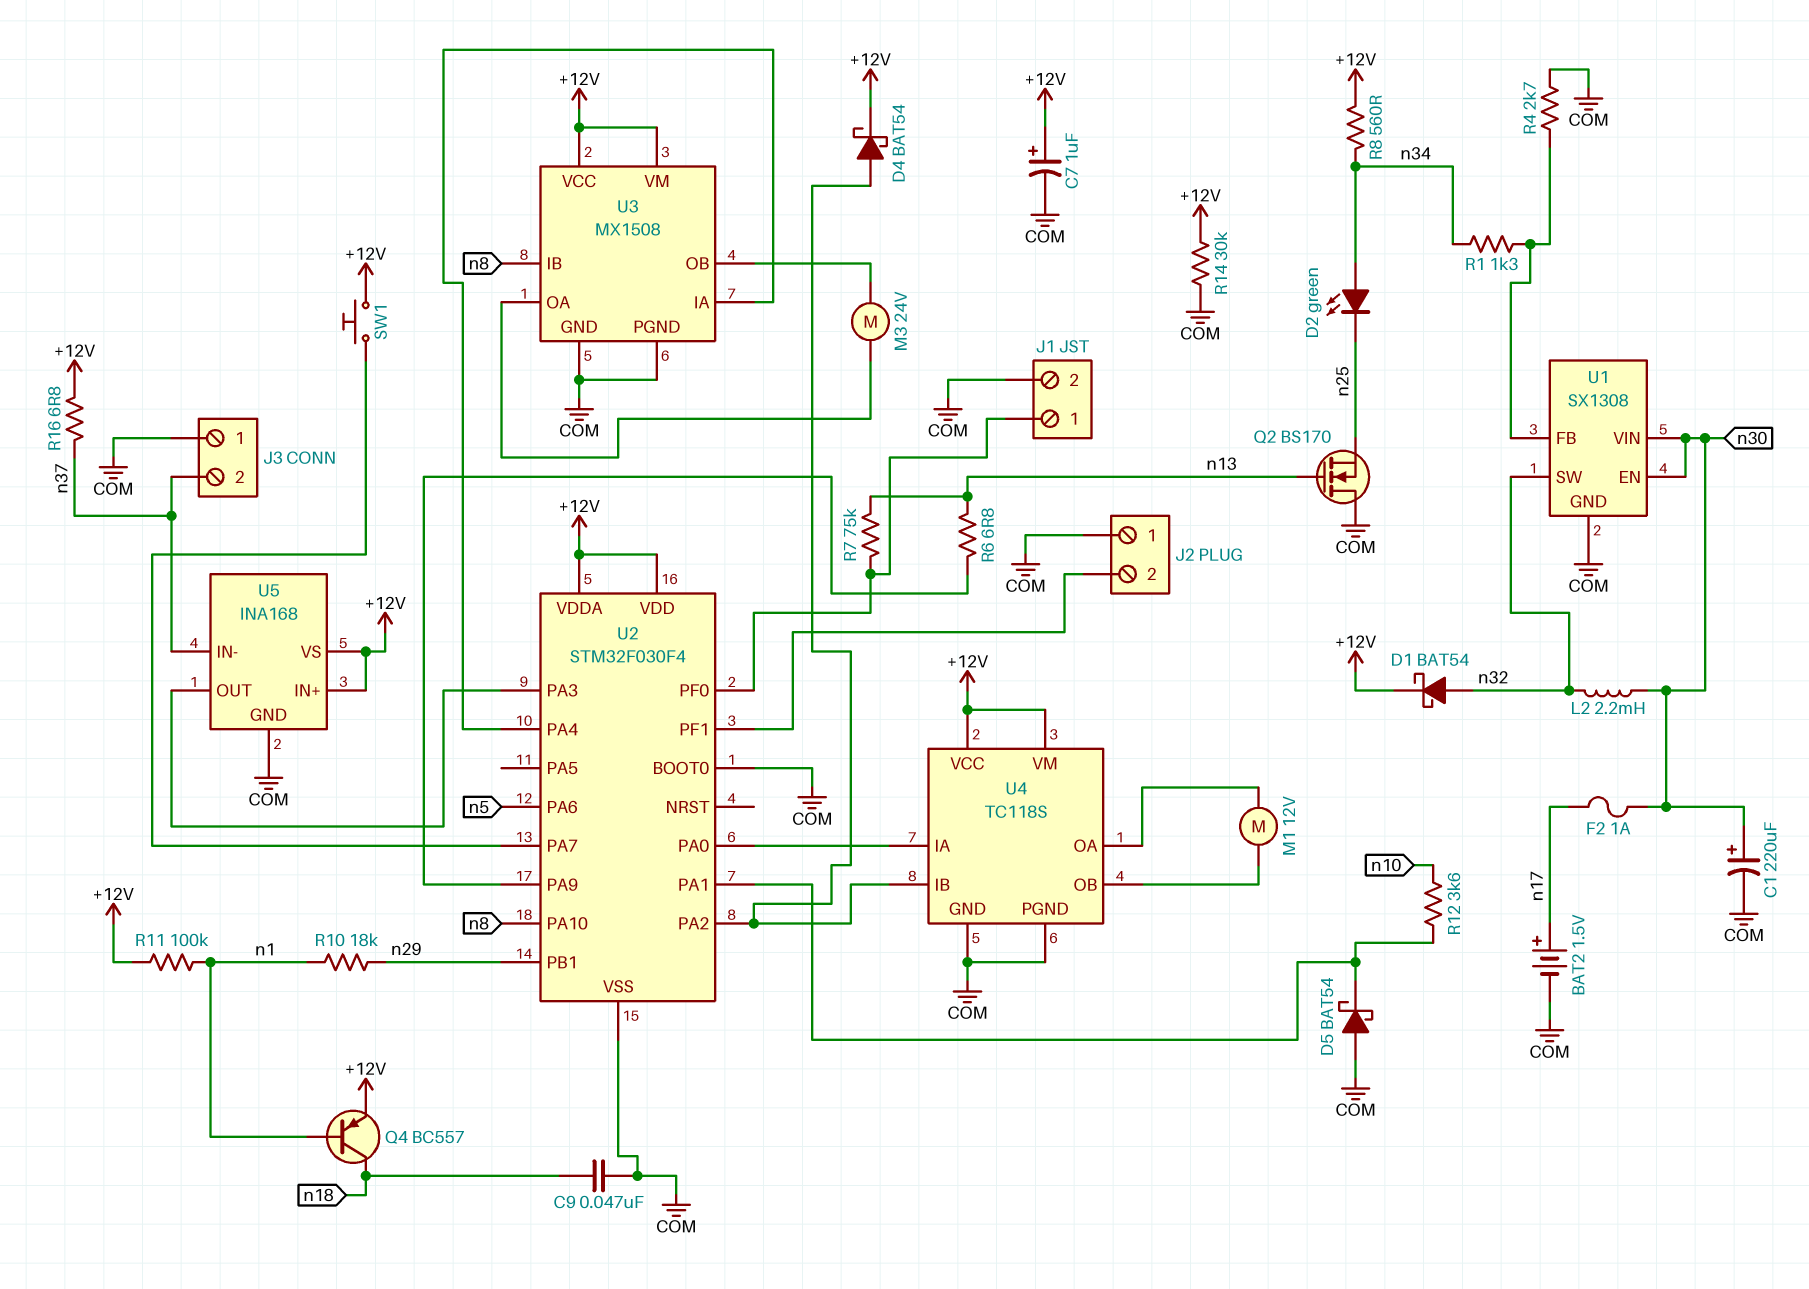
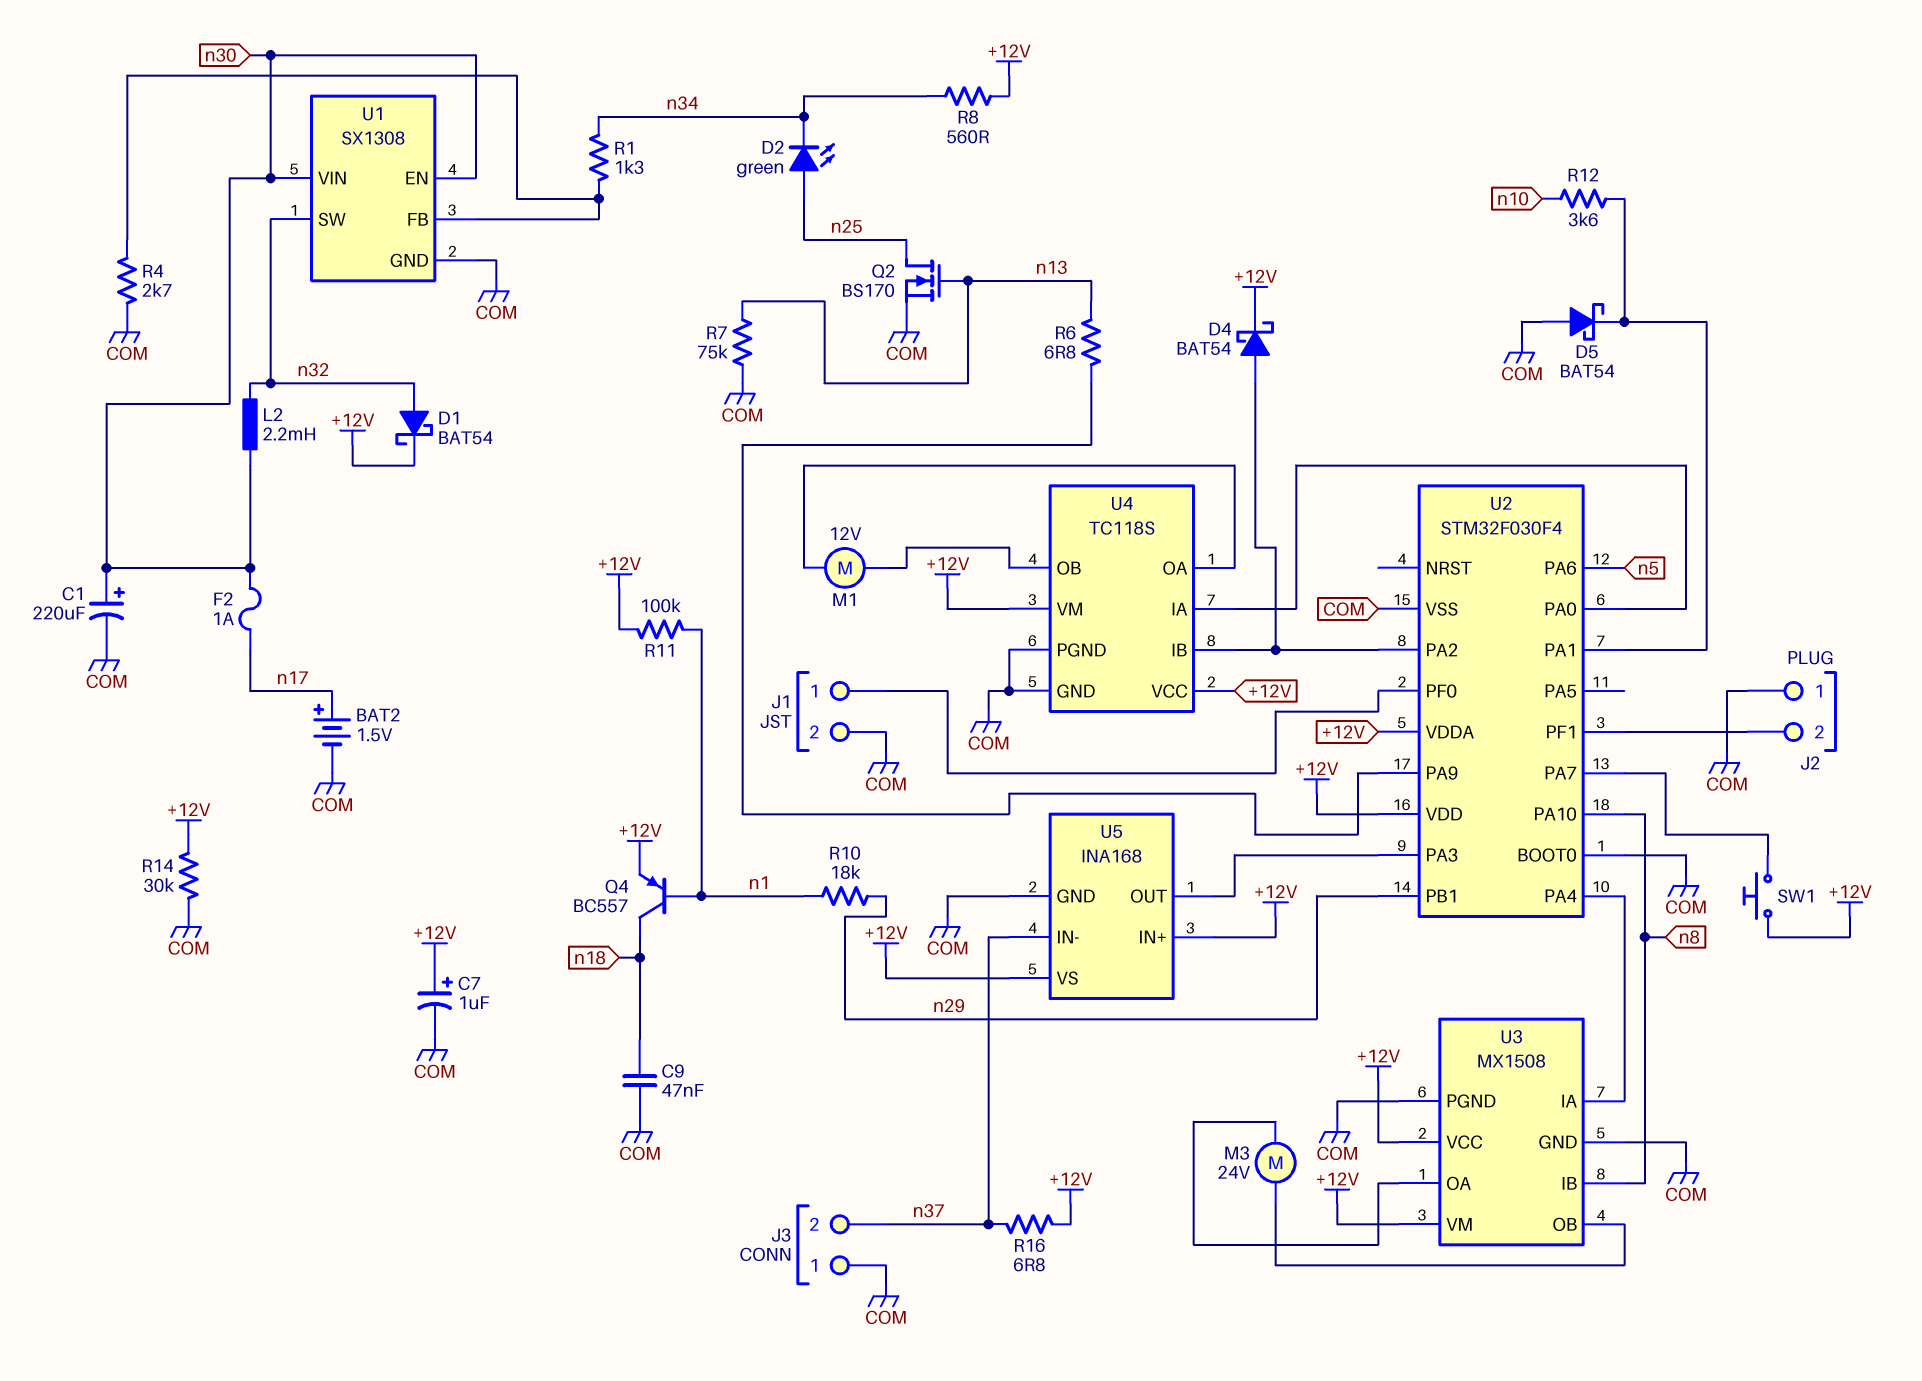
D2: LED green (A n34, K n25) -> LED green (A n25, K n34)
Q2: NMOS BS170 (G n13, D COM, S n25) -> NMOS BS170 (G n13, D n25, S COM)
R7: 75k (J1/1, n13) -> 75k (COM, n13)

